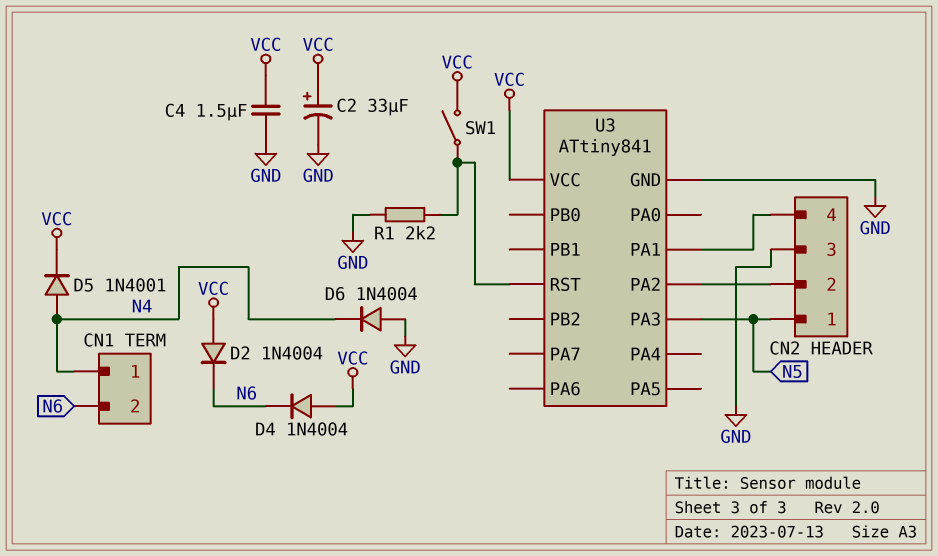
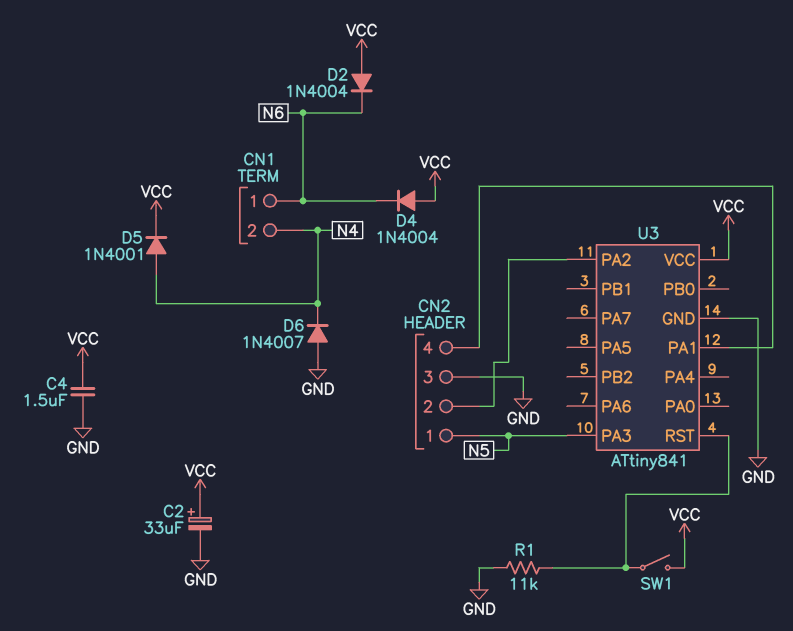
CN1 pin 1: N4 -> N6
CN1 pin 2: N6 -> N4
D6: diode 1N4004 (A GND, K N4) -> diode 1N4007 (A GND, K N4)
R1: 2.2k (GND, U3/RST) -> 11k (GND, U3/RST)

